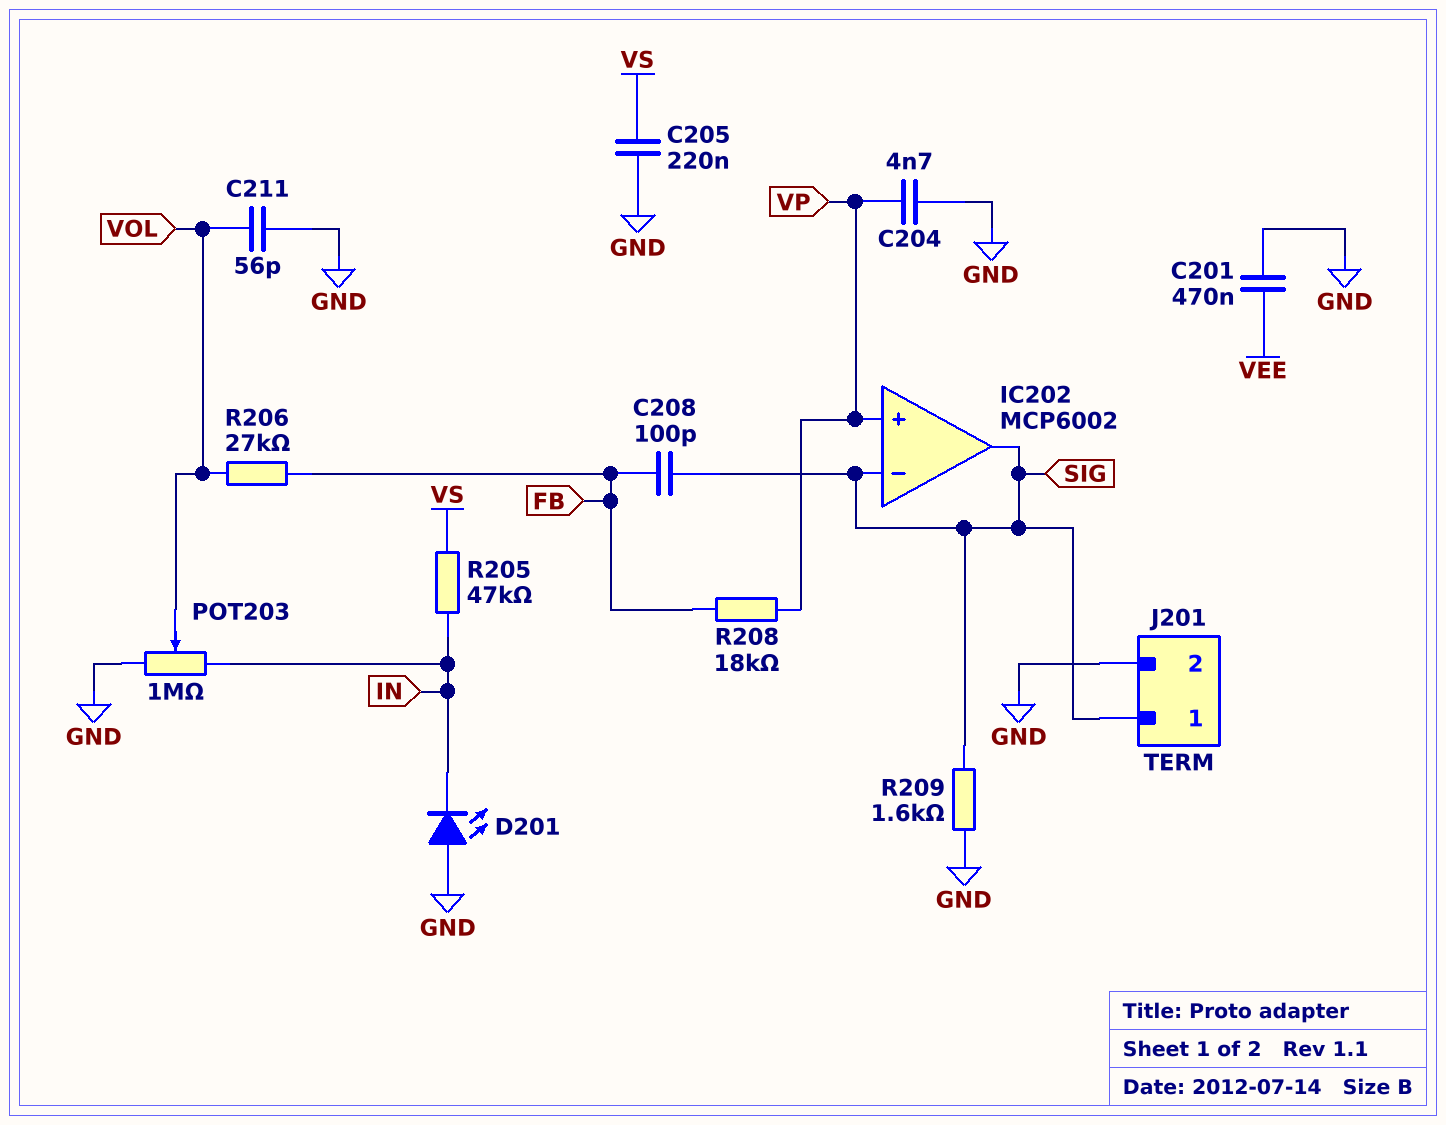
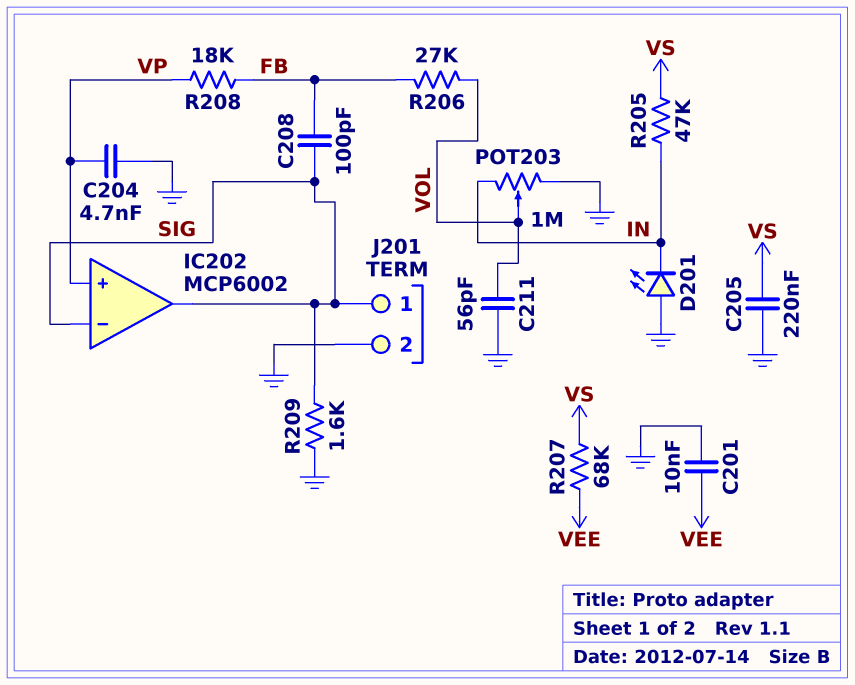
C201: 470nF (GND, VEE) -> 10nF (GND, VEE)
R207: none -> 68k (VEE, VS)

